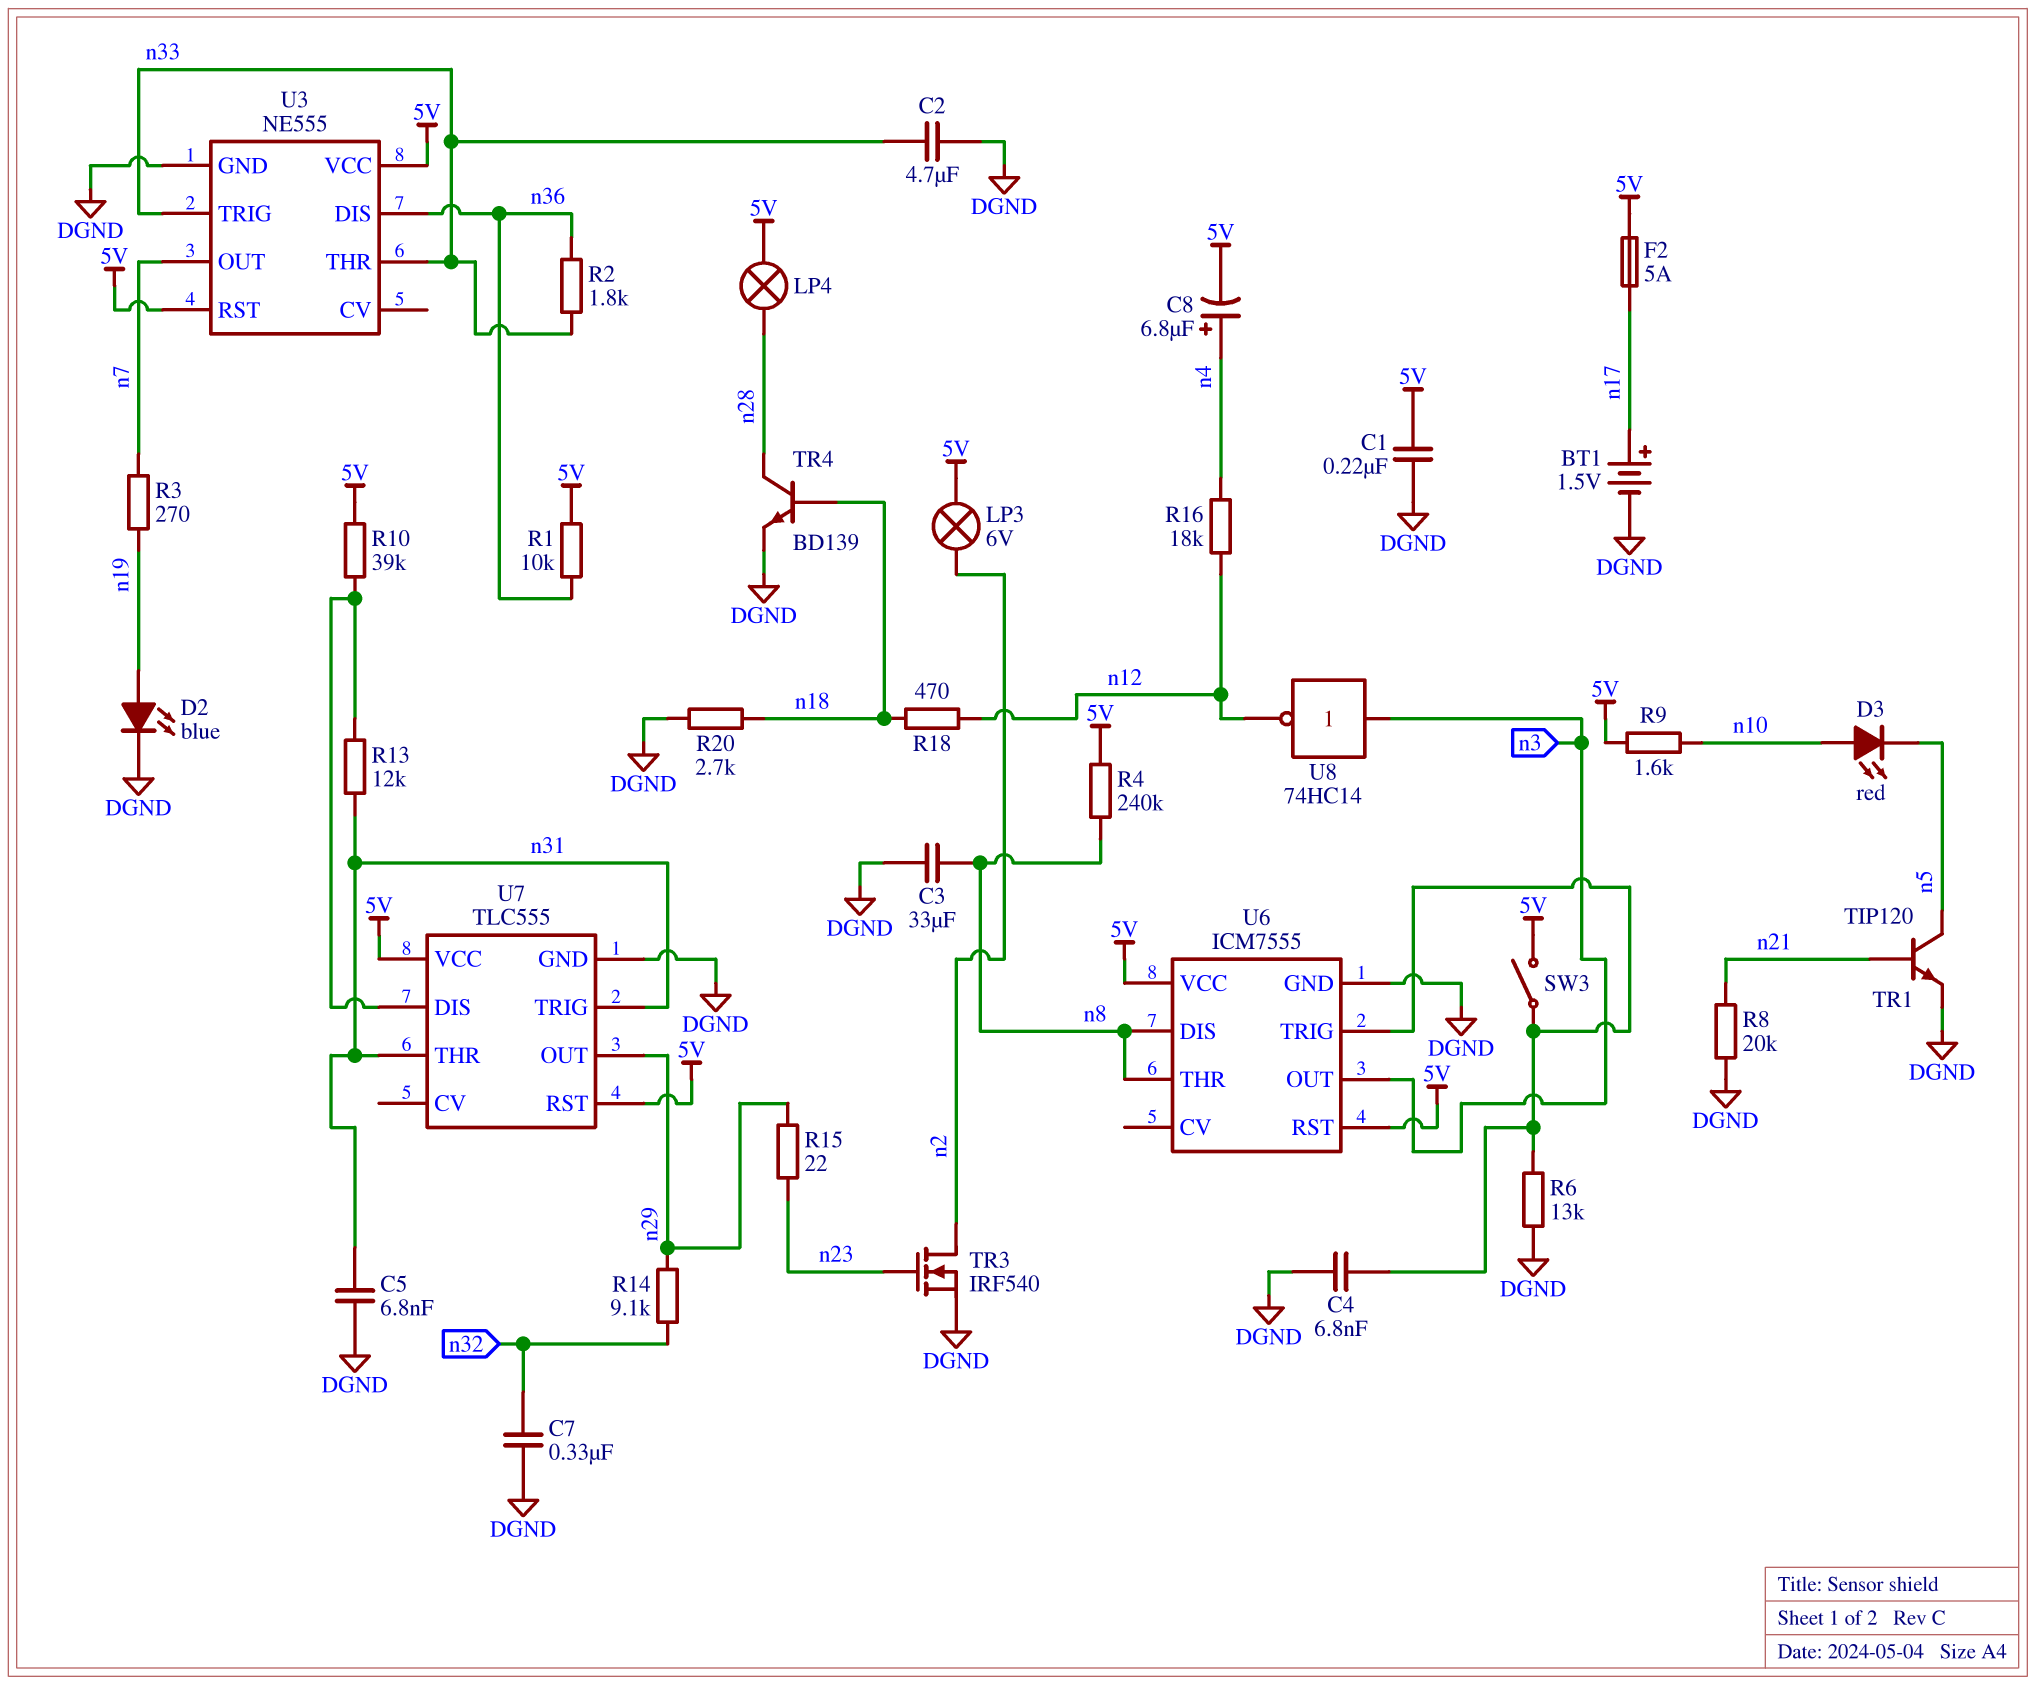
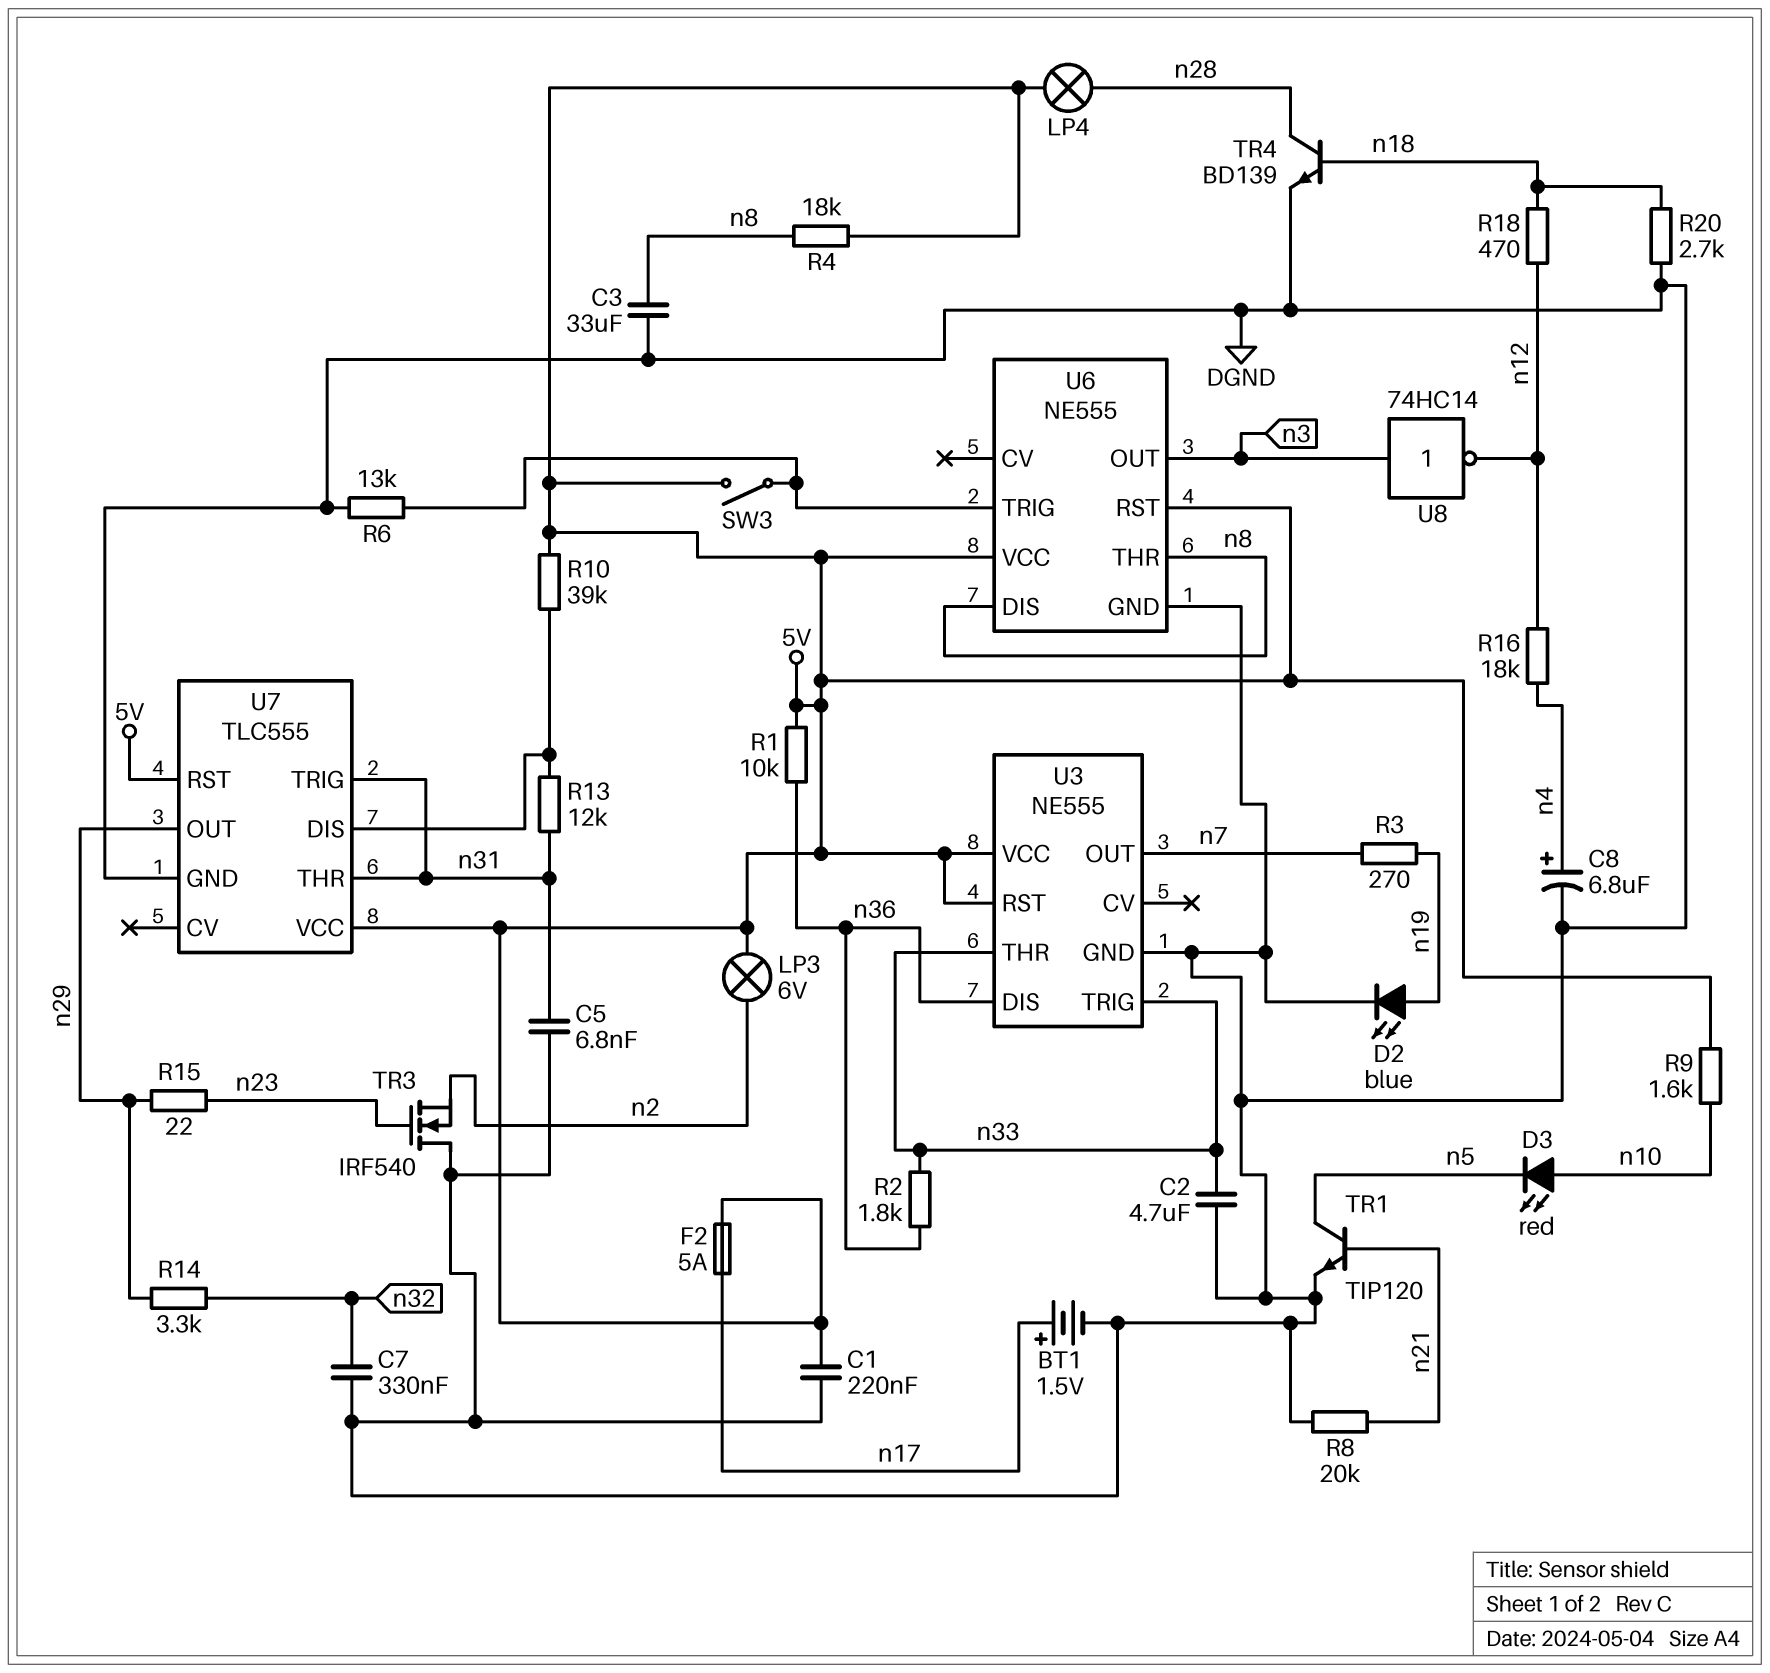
C4: 6.8nF (DGND, U6/TRIG) -> none
C8: 6.8uF (plus n4, minus 5V) -> 6.8uF (plus n4, minus DGND)
R4: 240k (5V, n8) -> 18k (5V, n8)
R14: 9.1k (n29, n32) -> 3.3k (n29, n32)
TR3: NMOS IRF540 (G n23, D n2, S DGND) -> NMOS IRF540 (G n23, D DGND, S n2)
U6: ICM7555 -> NE555

